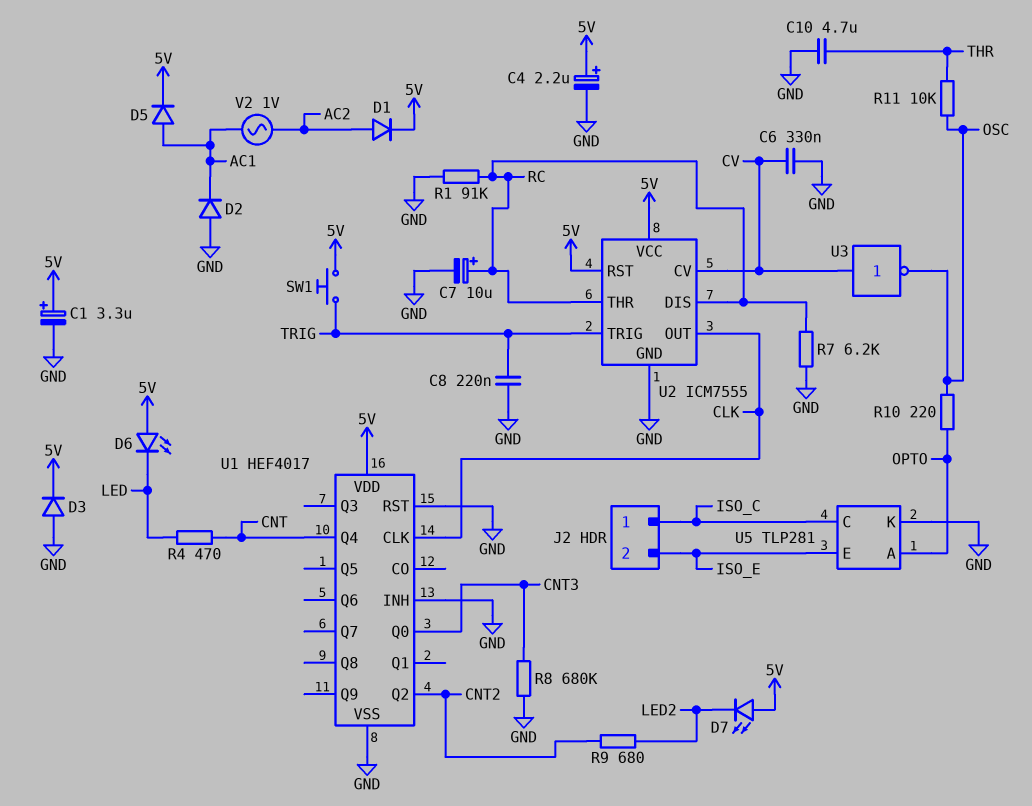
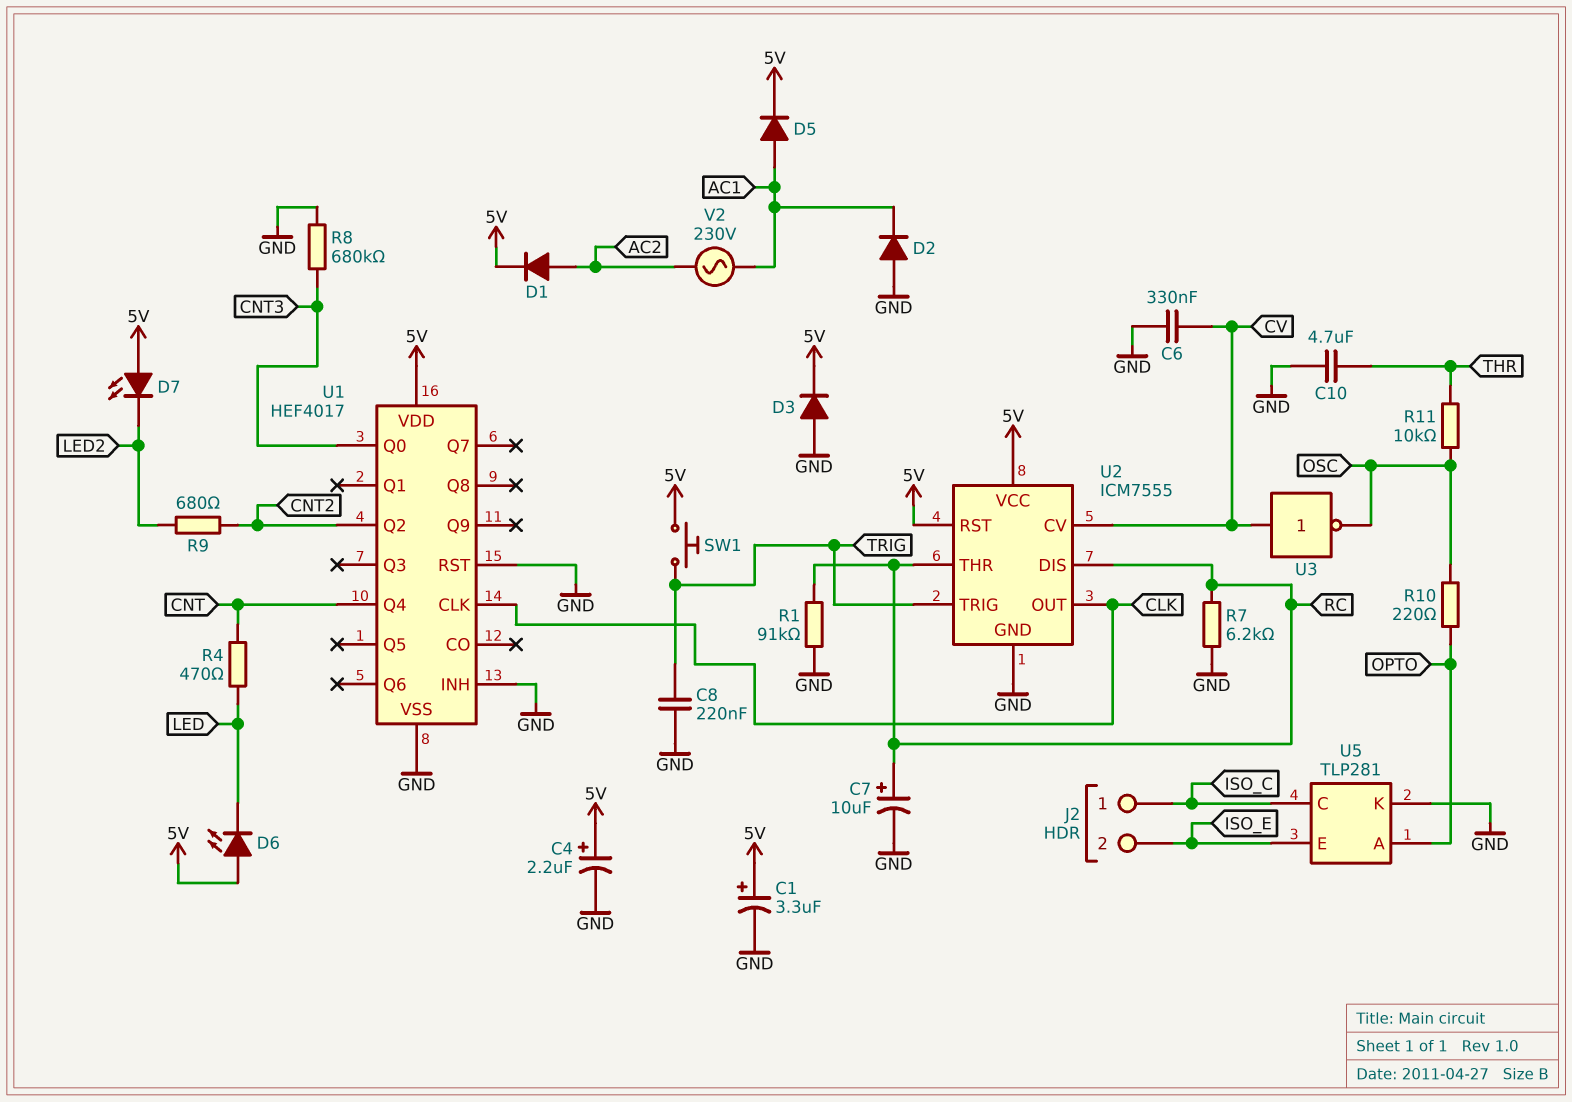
V2: AC 1V (AC1, AC2) -> AC 230V (AC1, AC2)

